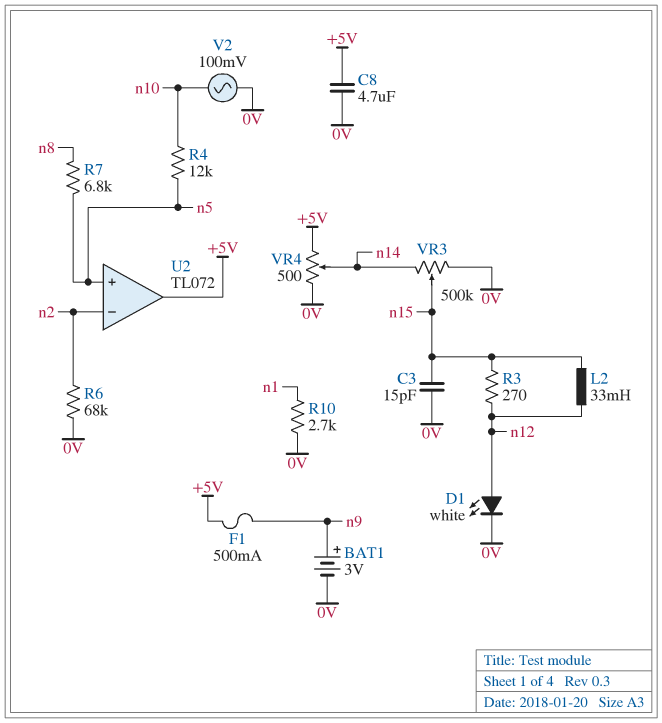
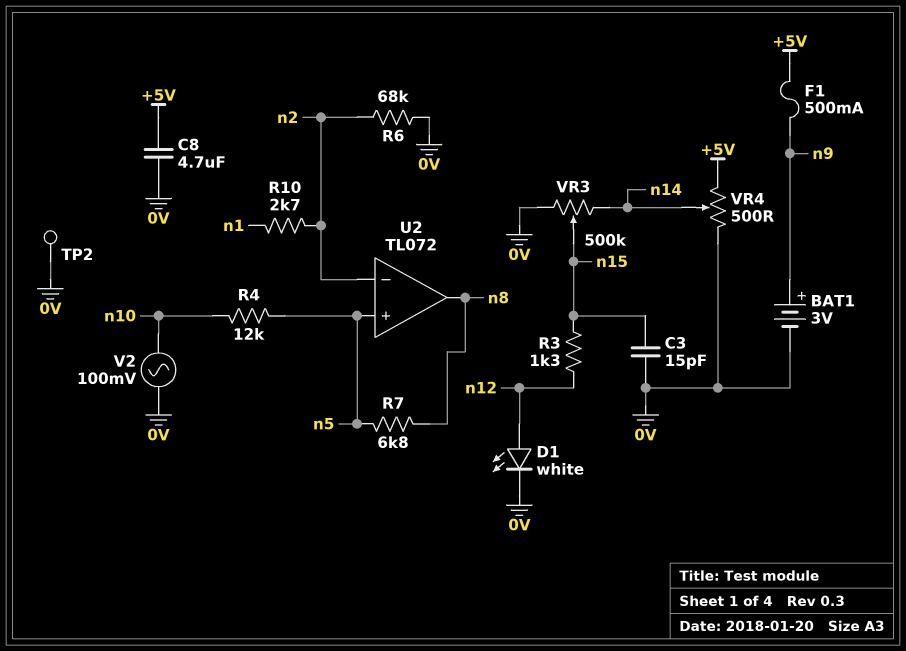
L2: 33mH (n12, n15) -> none
R3: 270 (n12, n15) -> 1.3k (n12, n15)
R10: 2.7k (0V, n1) -> 2.7k (n1, n2)
TP2: none -> test point (0V)
U2 pin out: +5V -> n8

